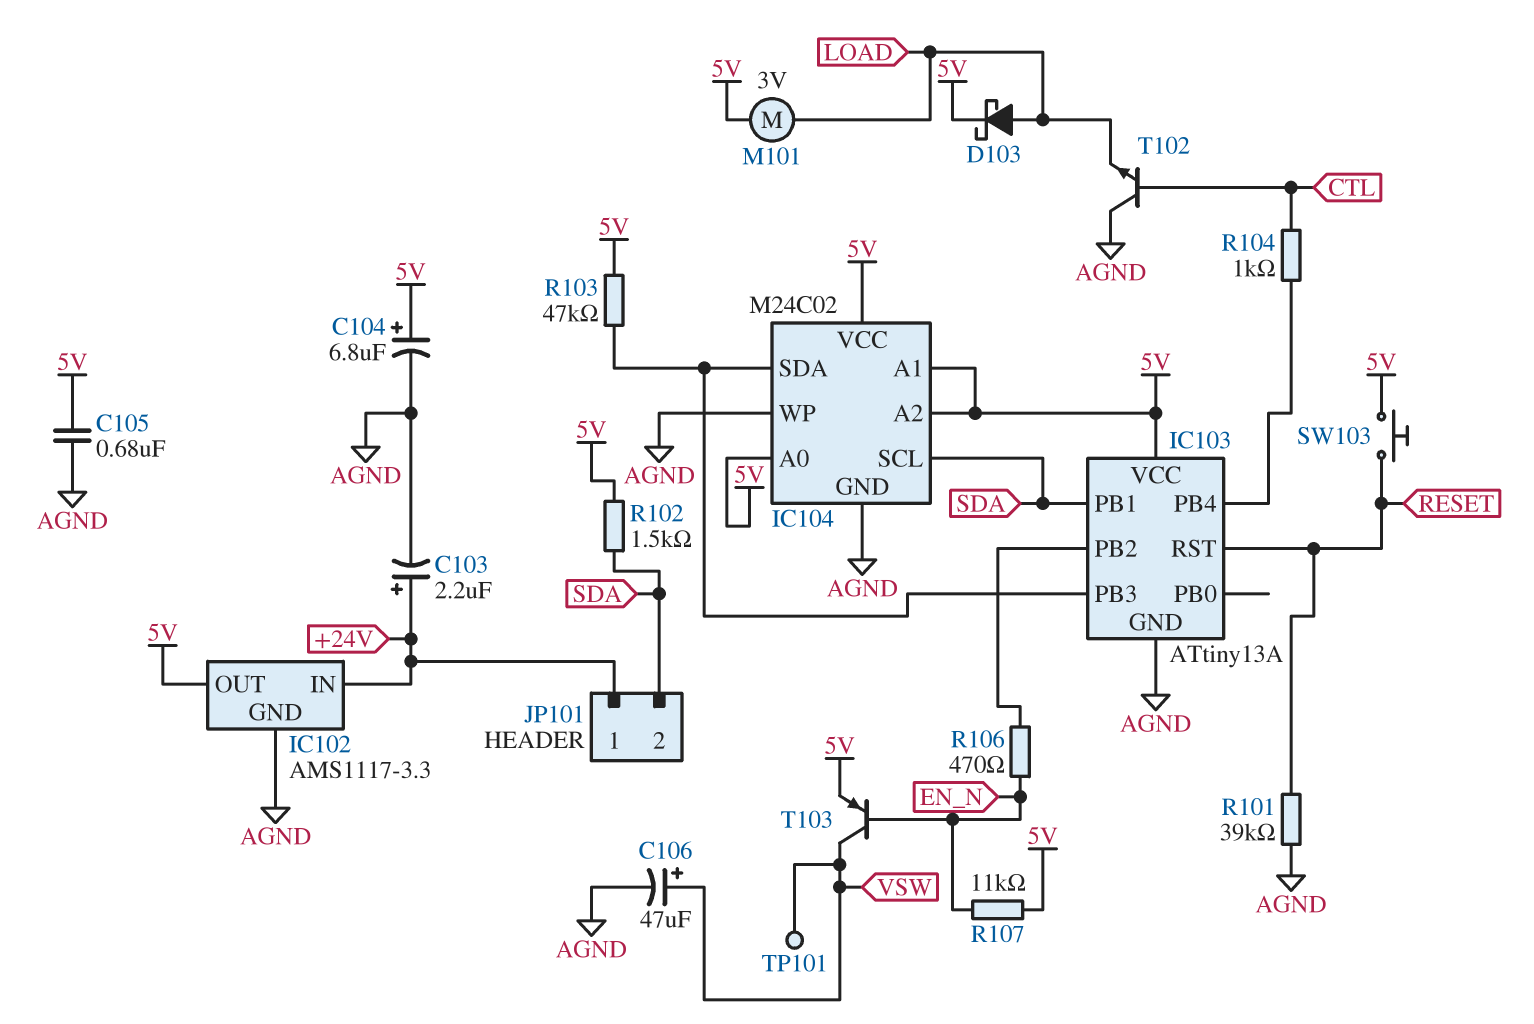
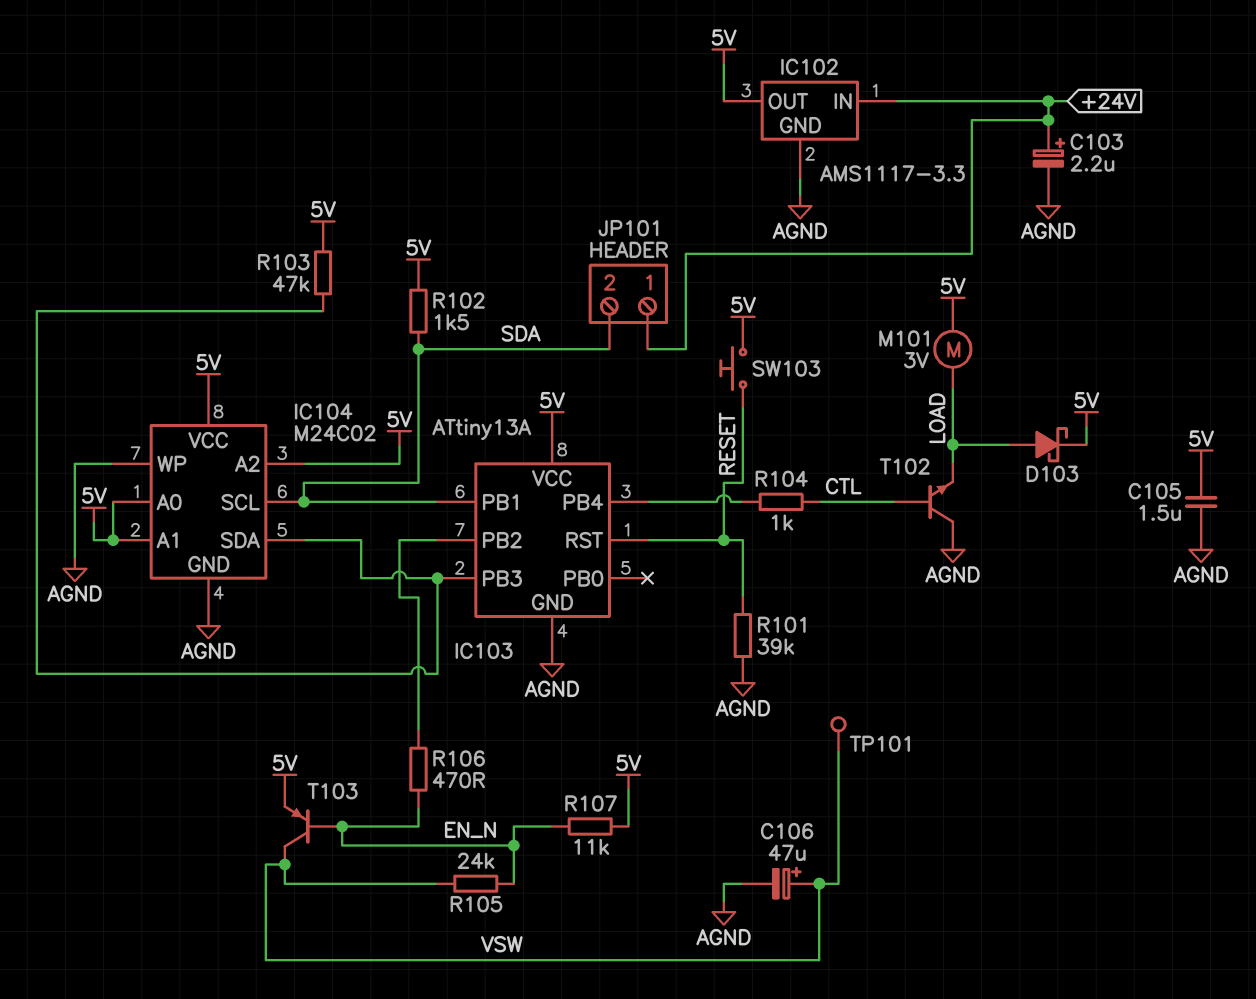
C104: 6.8uF (plus 5V, minus AGND) -> none
C105: 680nF (5V, AGND) -> 1.5uF (5V, AGND)
R105: none -> 24k (EN_N, VSW)

